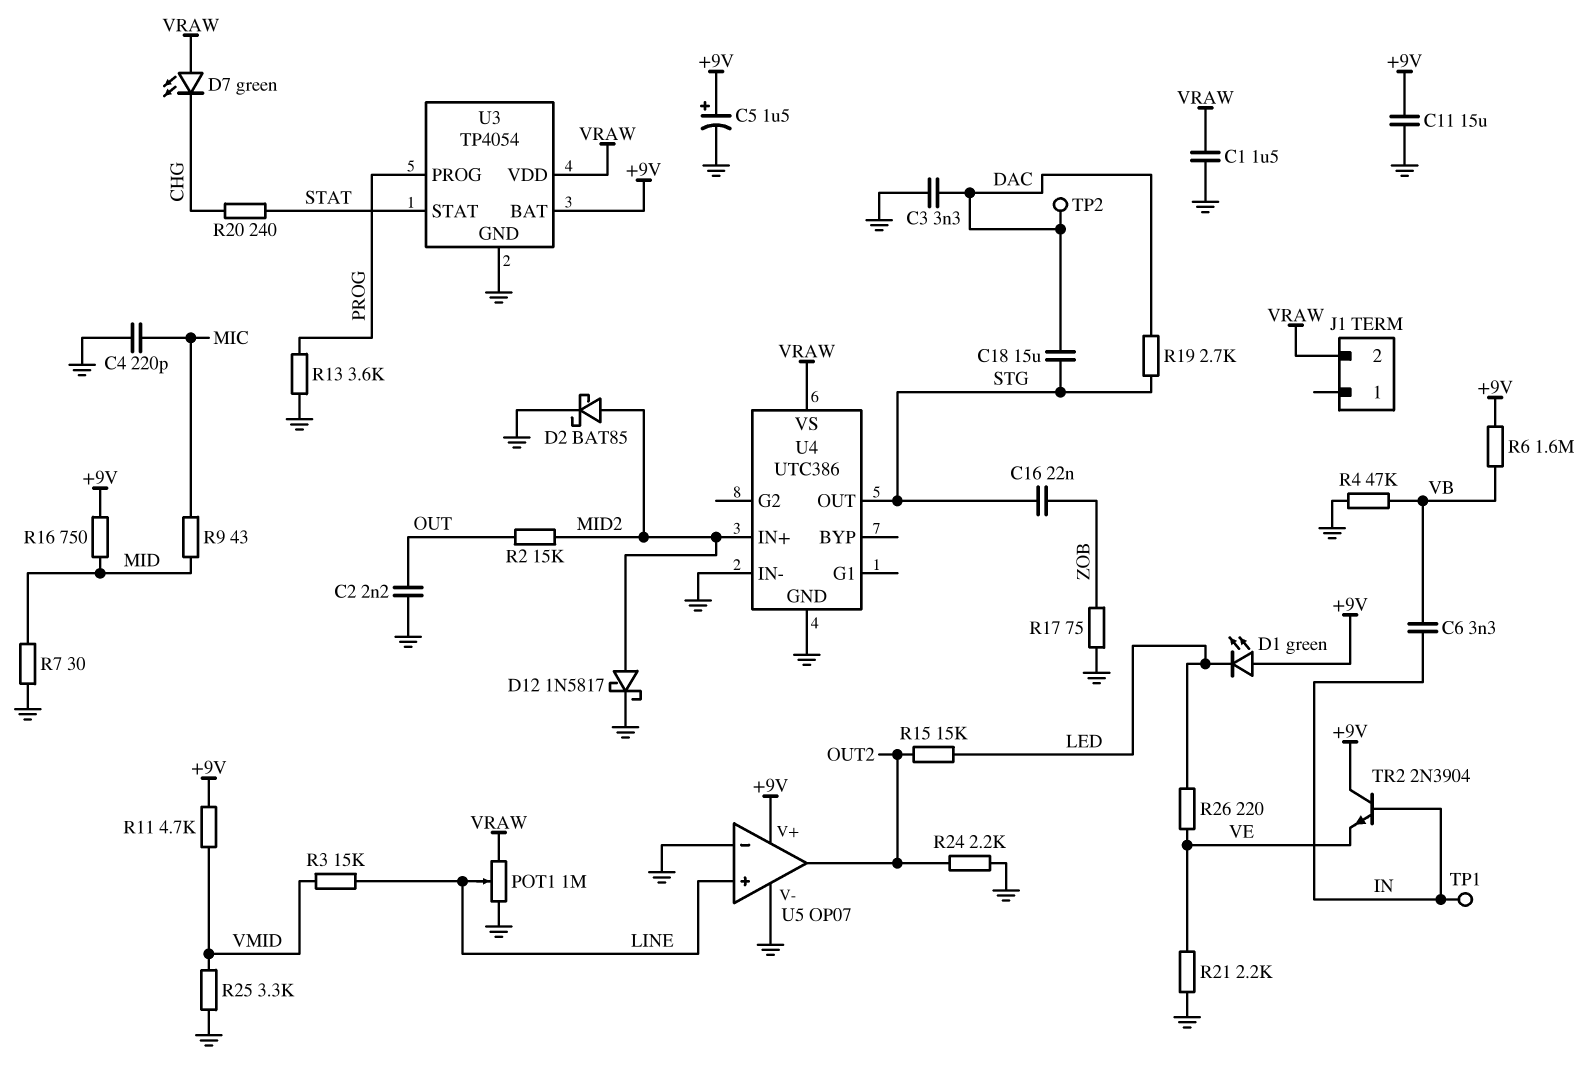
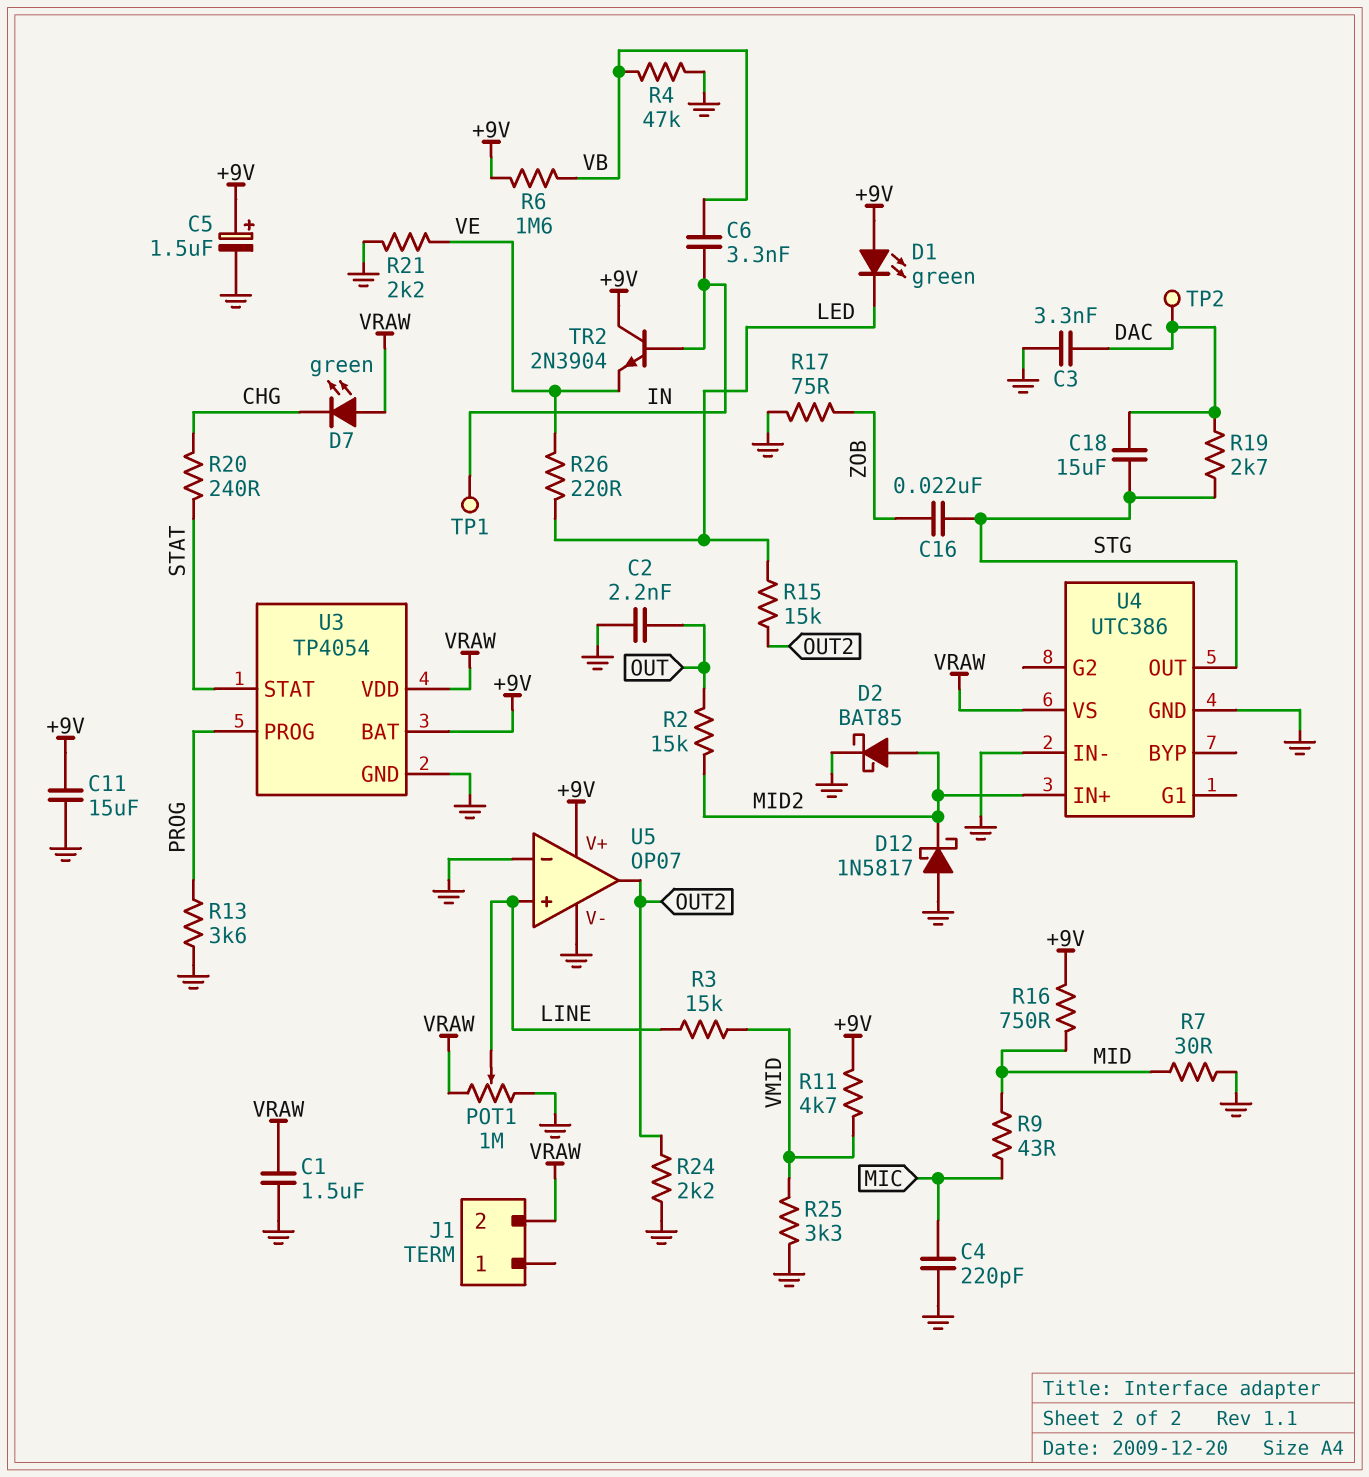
D12: schottky 1N5817 (A MID2, K GND) -> schottky 1N5817 (A GND, K MID2)

